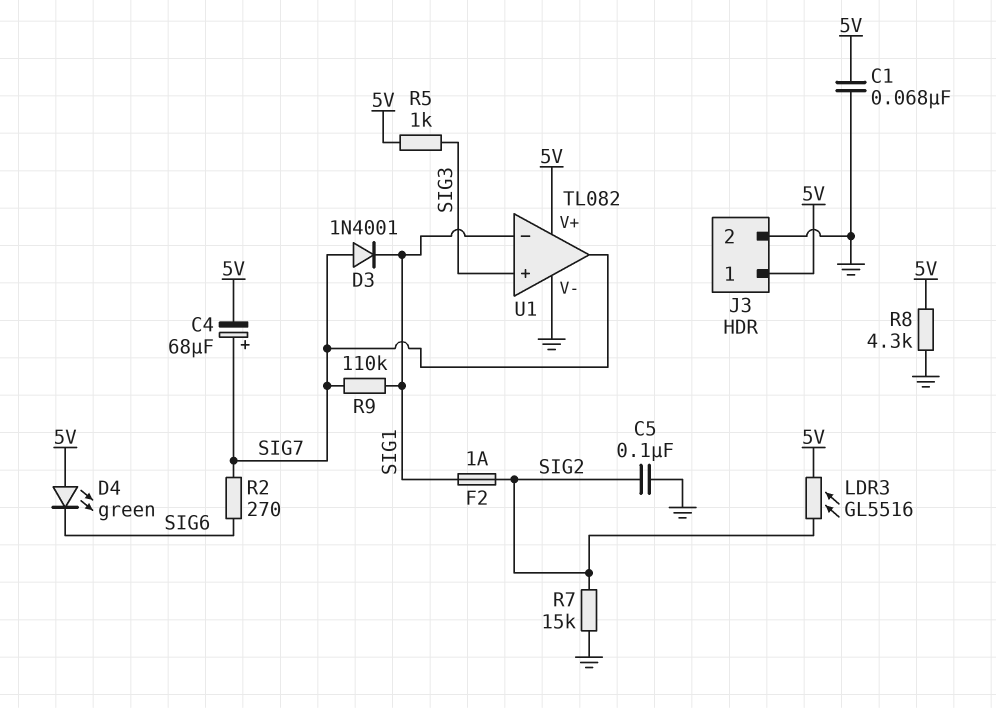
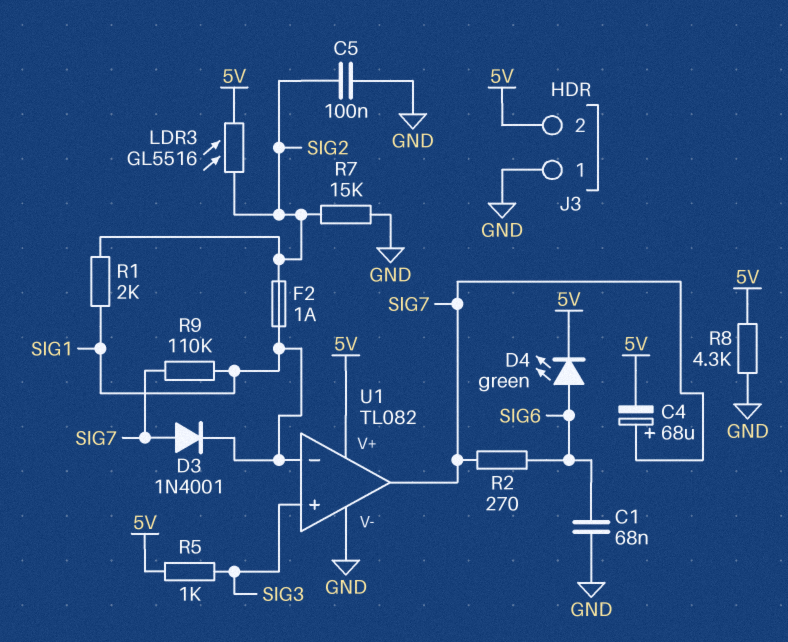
C1: 68nF (5V, GND) -> 68nF (GND, SIG6)
D4: LED green (A 5V, K SIG6) -> LED green (A SIG6, K 5V)
J3 pin 1: 5V -> GND
J3 pin 2: GND -> 5V
R1: none -> 2k (SIG1, SIG2)

